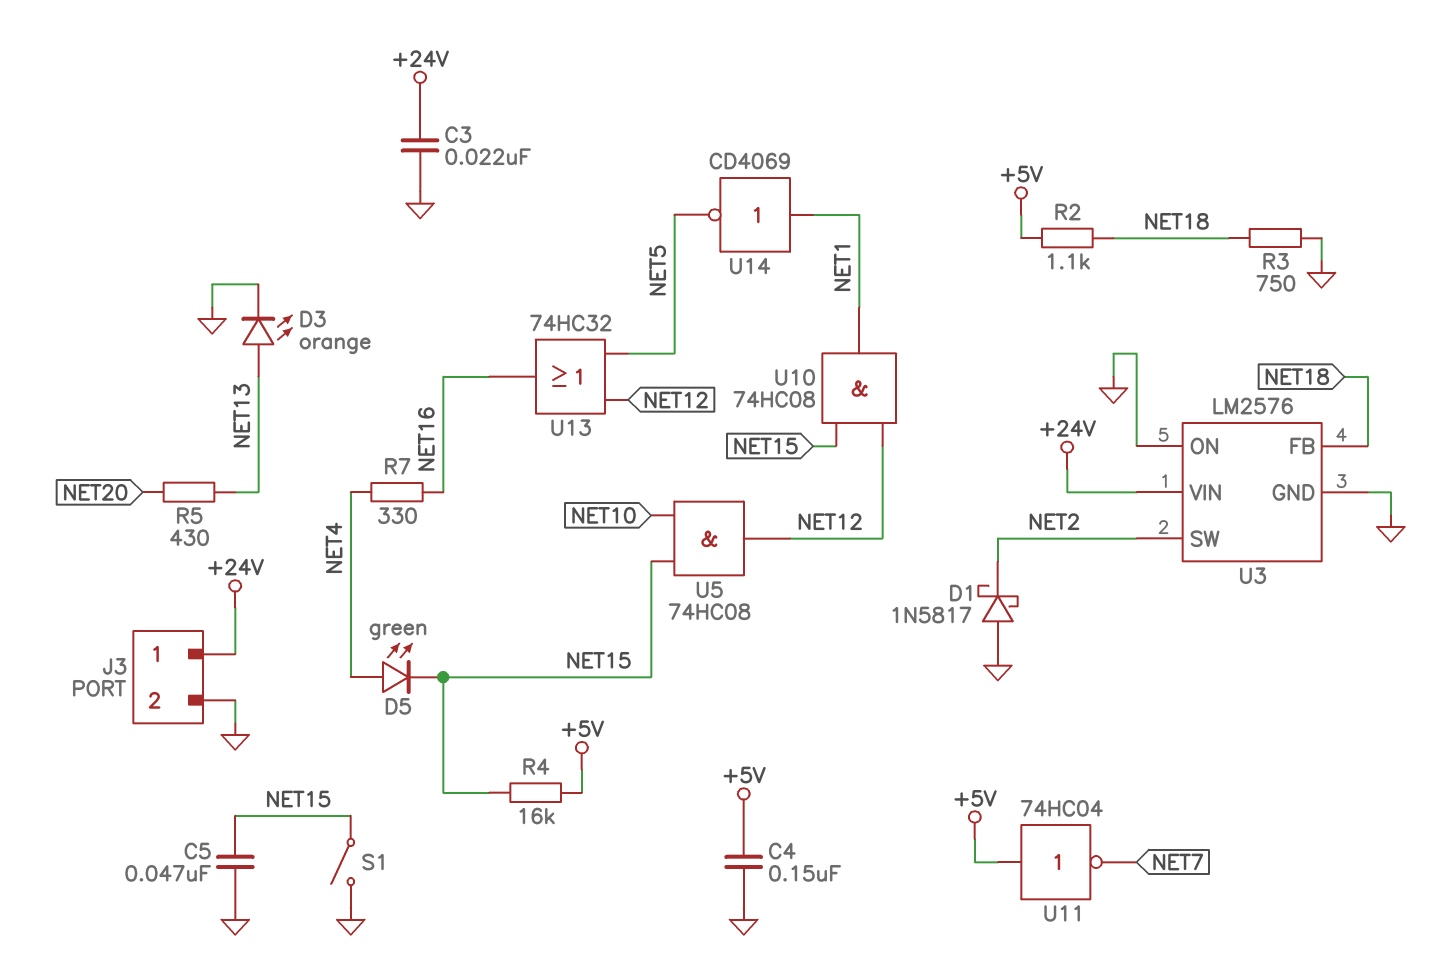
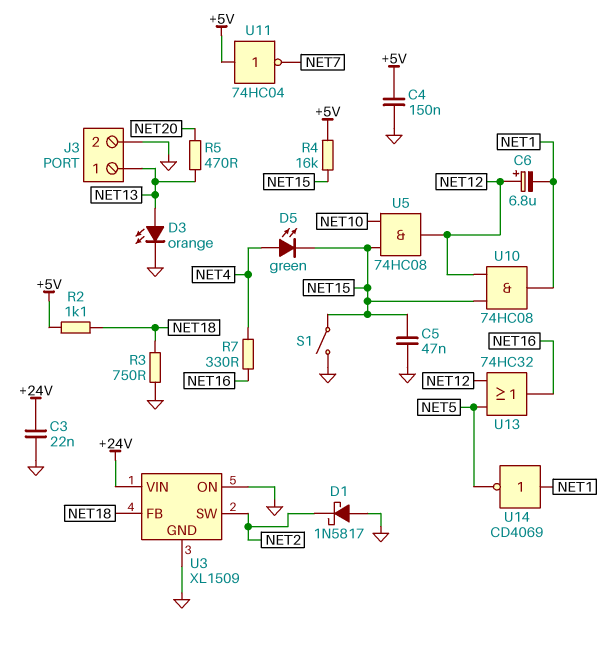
C6: none -> 6.8uF (plus NET12, minus NET1)
J3 pin 1: +24V -> NET13
R5: 430 (NET13, NET20) -> 470 (NET13, NET20)
U3: LM2576 -> XL1509

